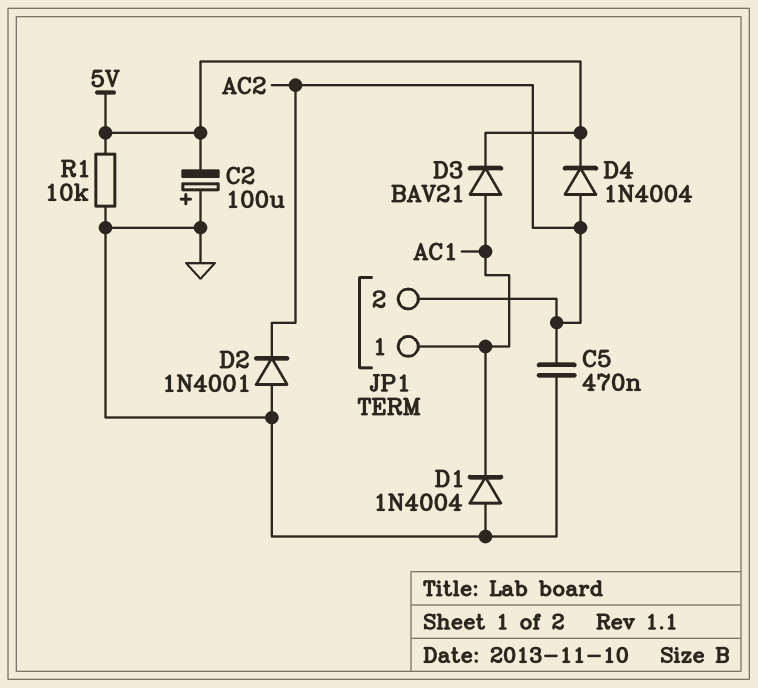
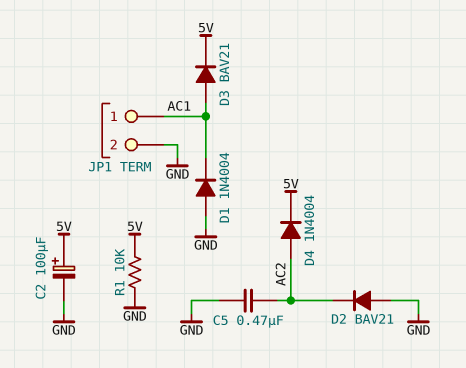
C2: 100uF (plus GND, minus 5V) -> 100uF (plus 5V, minus GND)
D2: diode 1N4001 (A GND, K AC2) -> diode BAV21 (A GND, K AC2)
JP1 pin 2: AC2 -> GND

